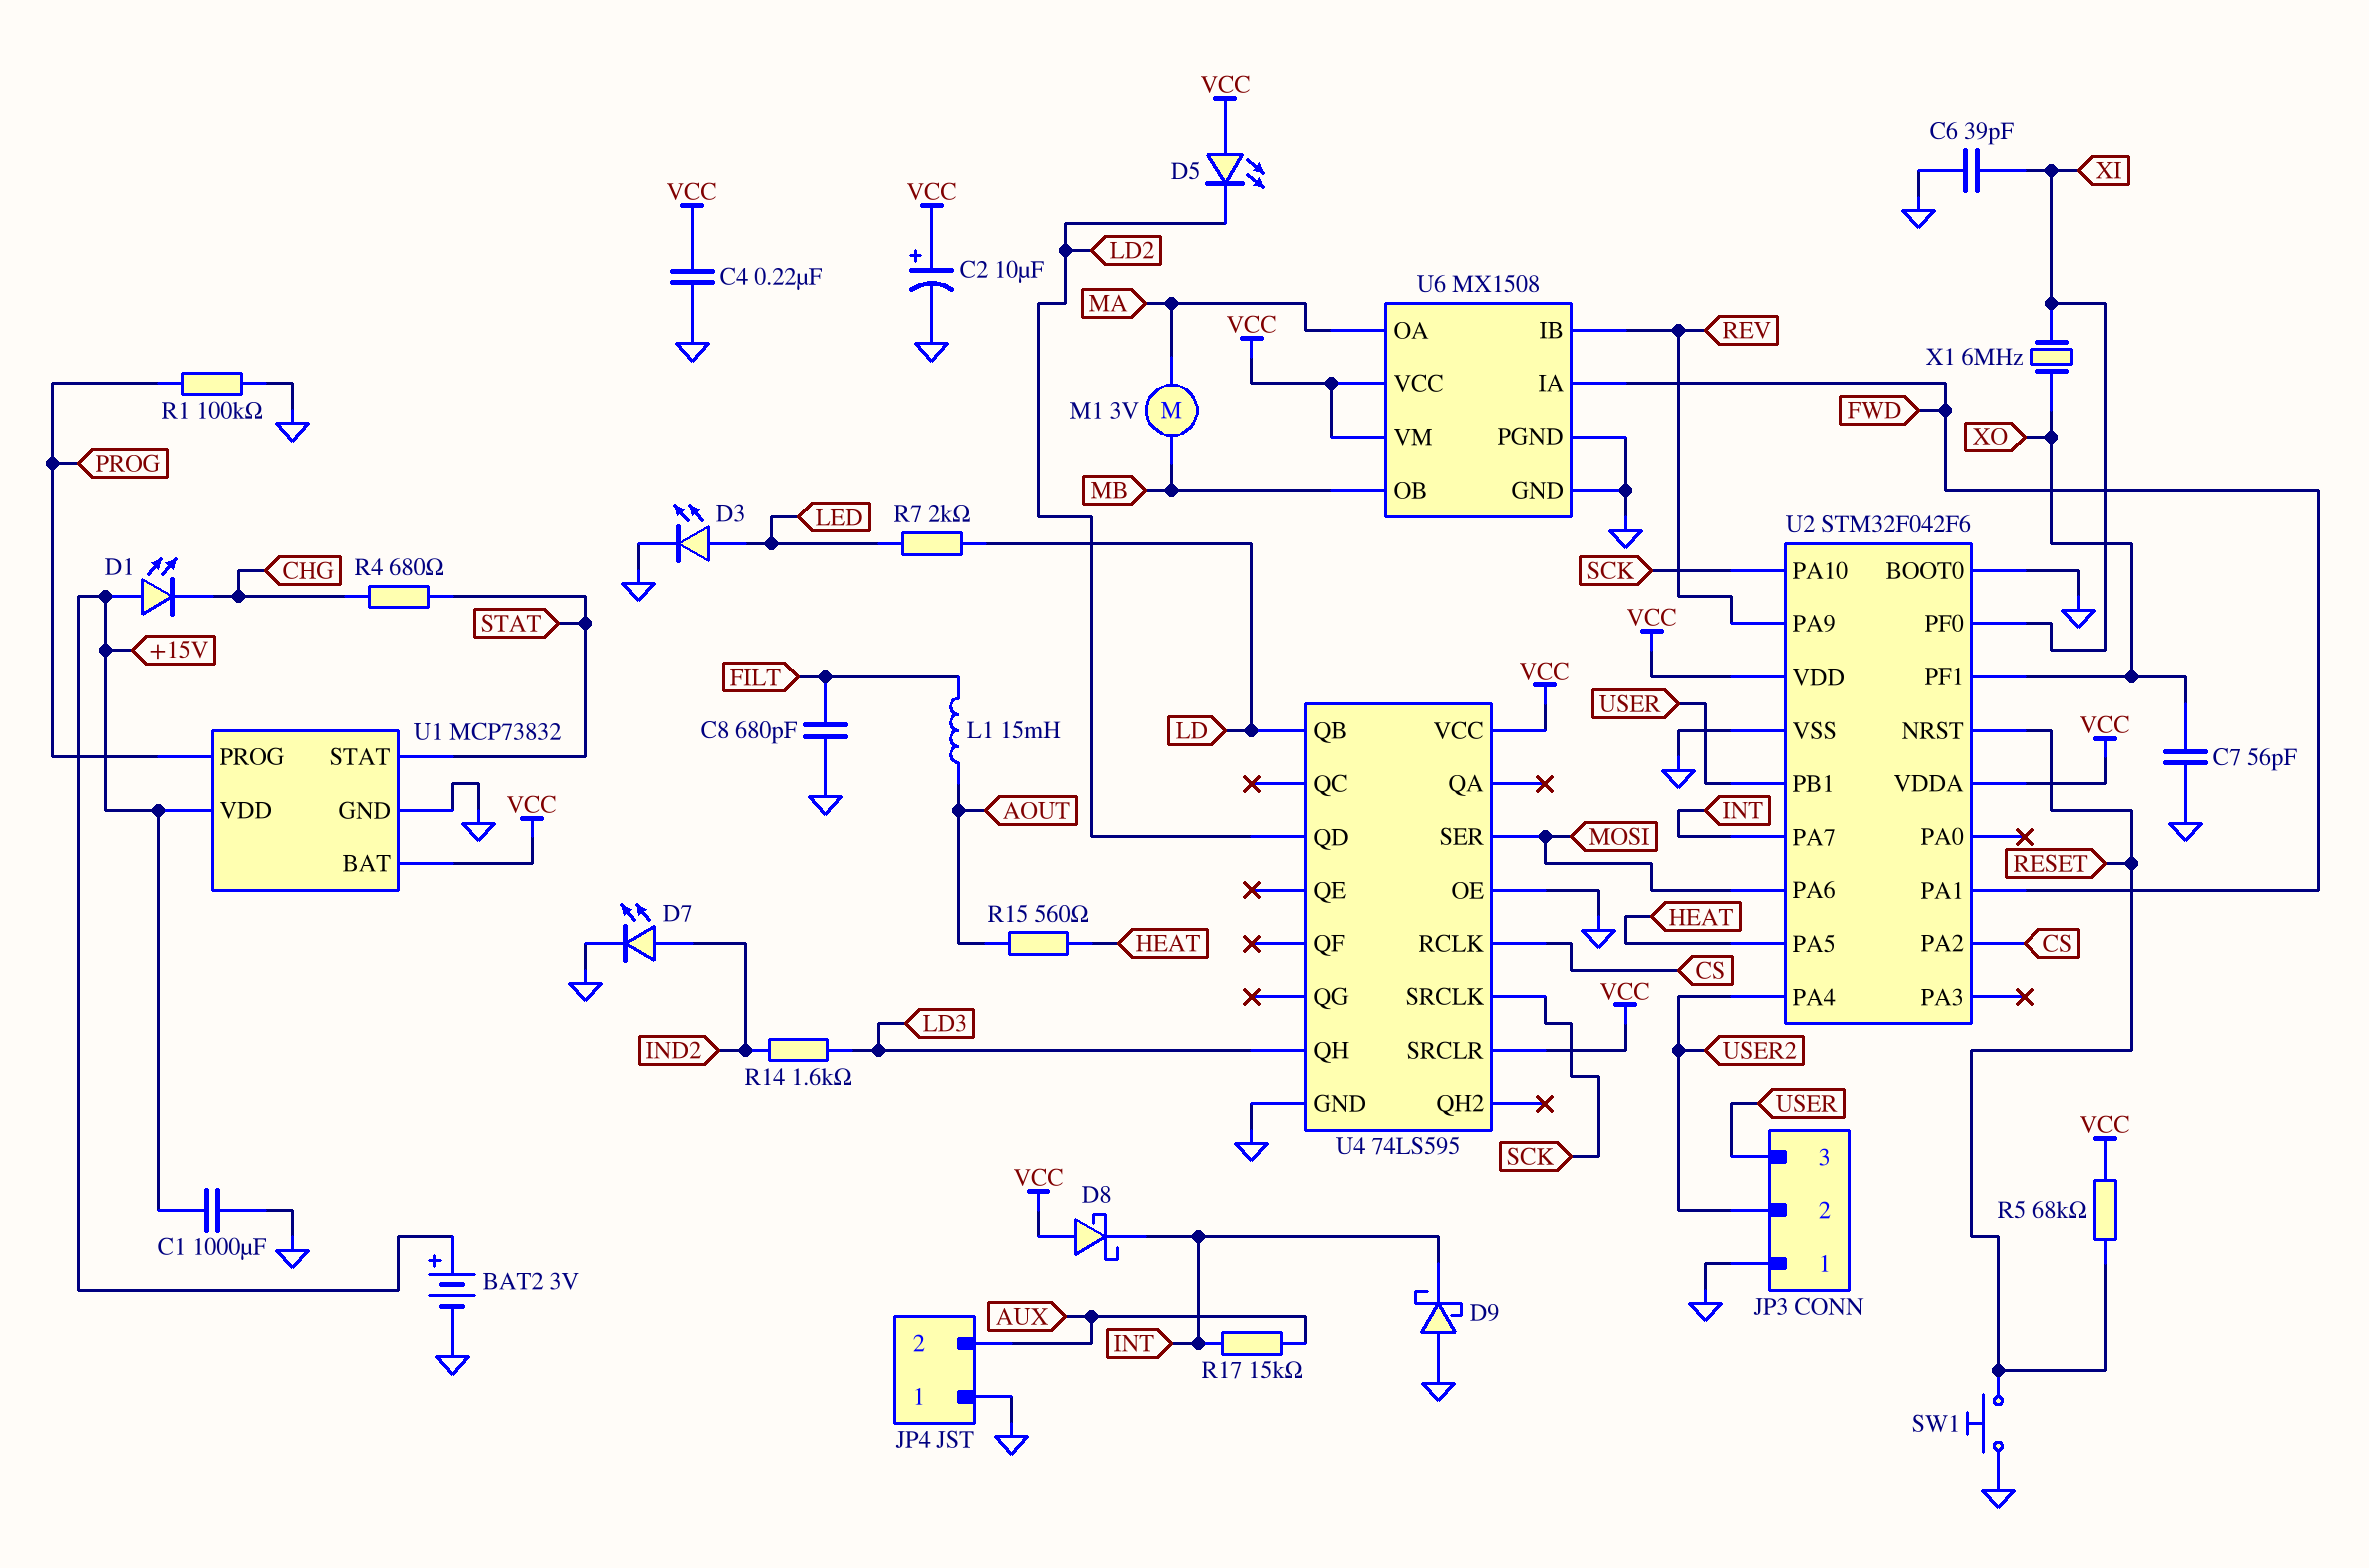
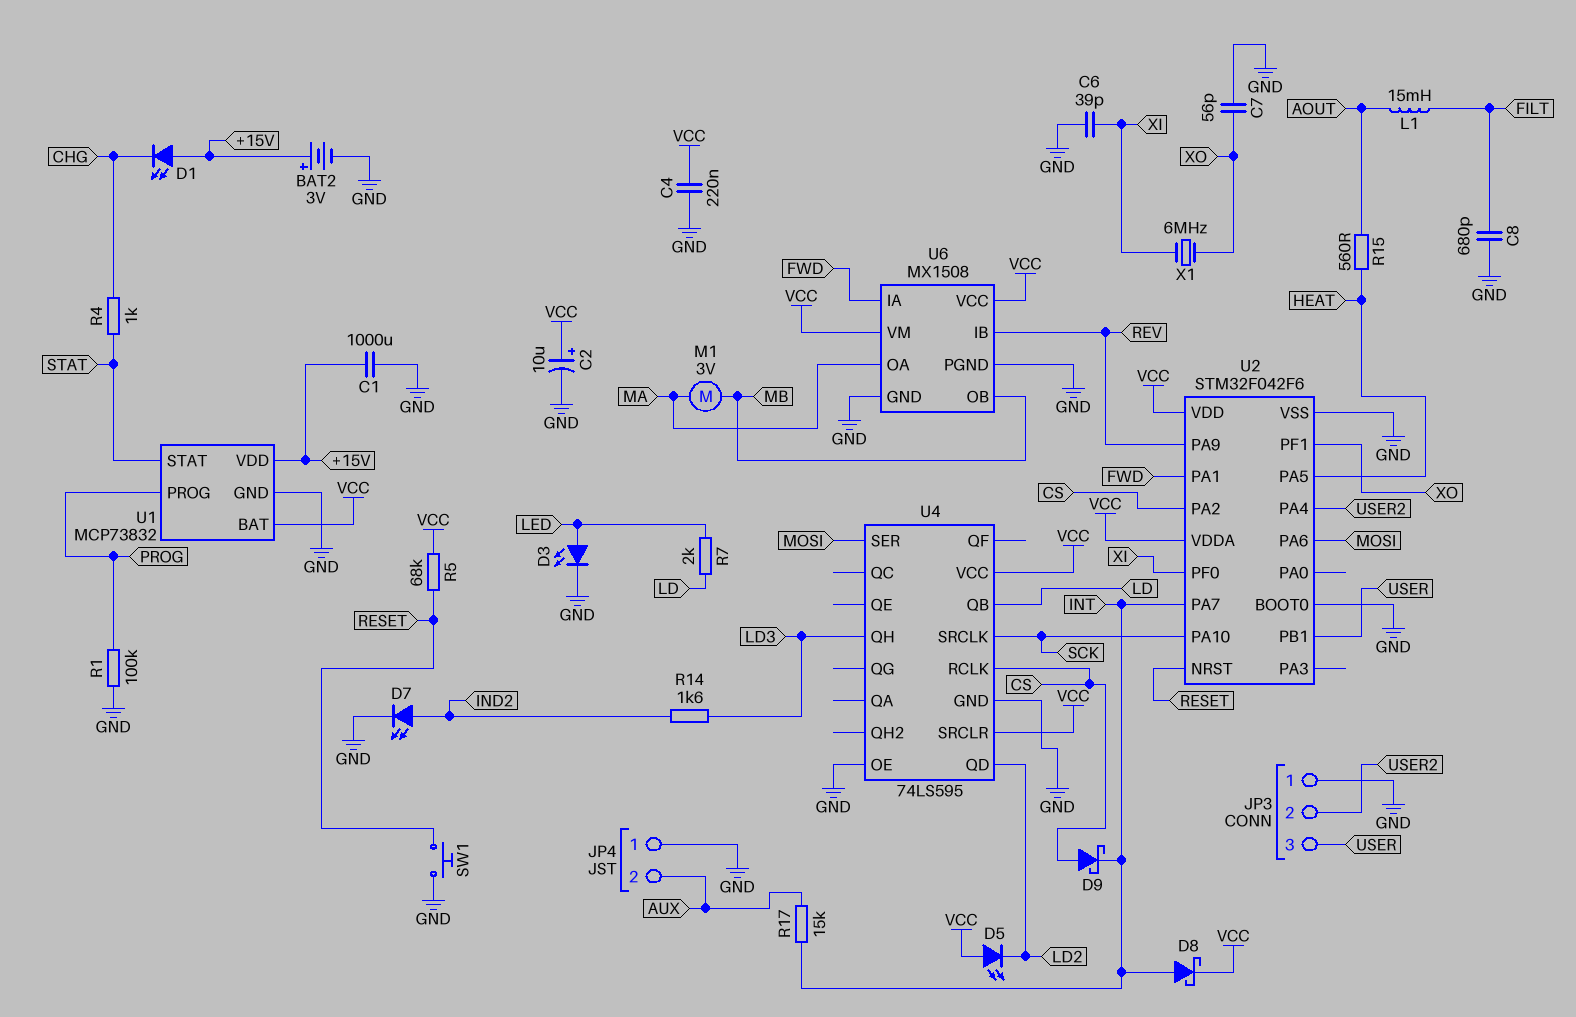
D8: schottky (A VCC, K INT) -> schottky (A INT, K VCC)
D9: schottky (A GND, K INT) -> schottky (A CS, K INT)
R4: 680 (CHG, STAT) -> 1k (CHG, STAT)

